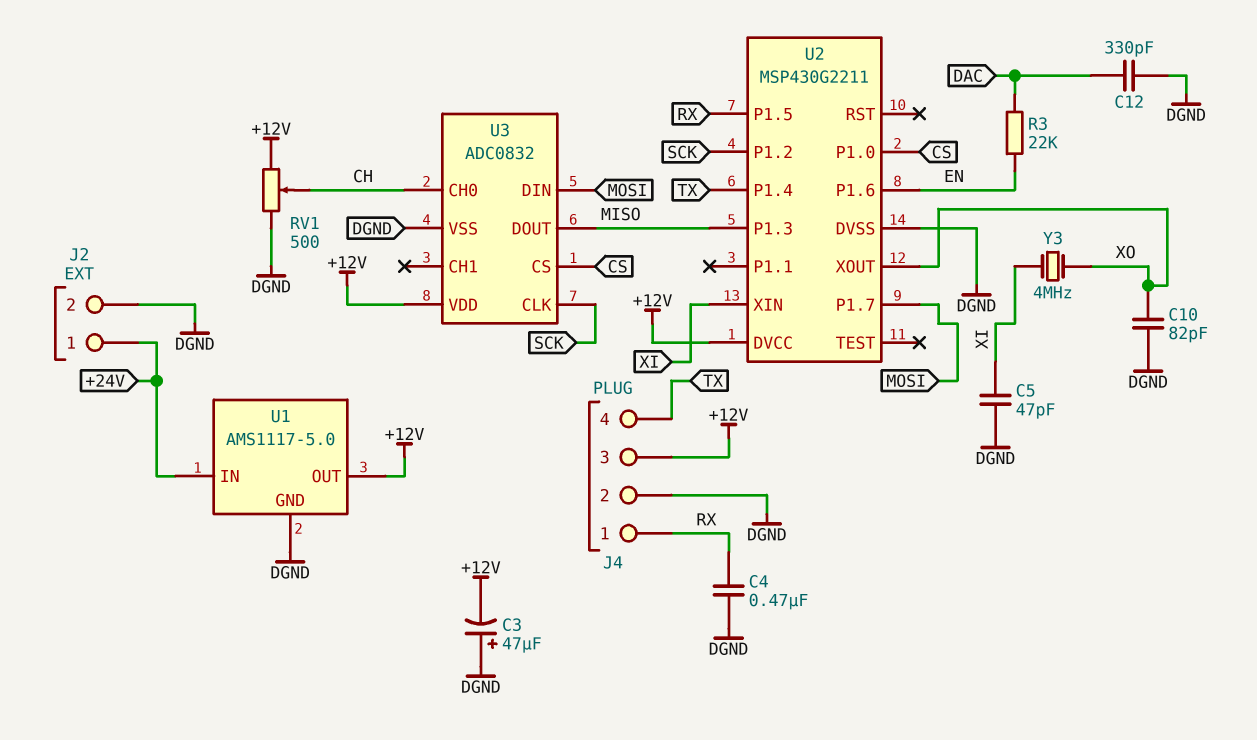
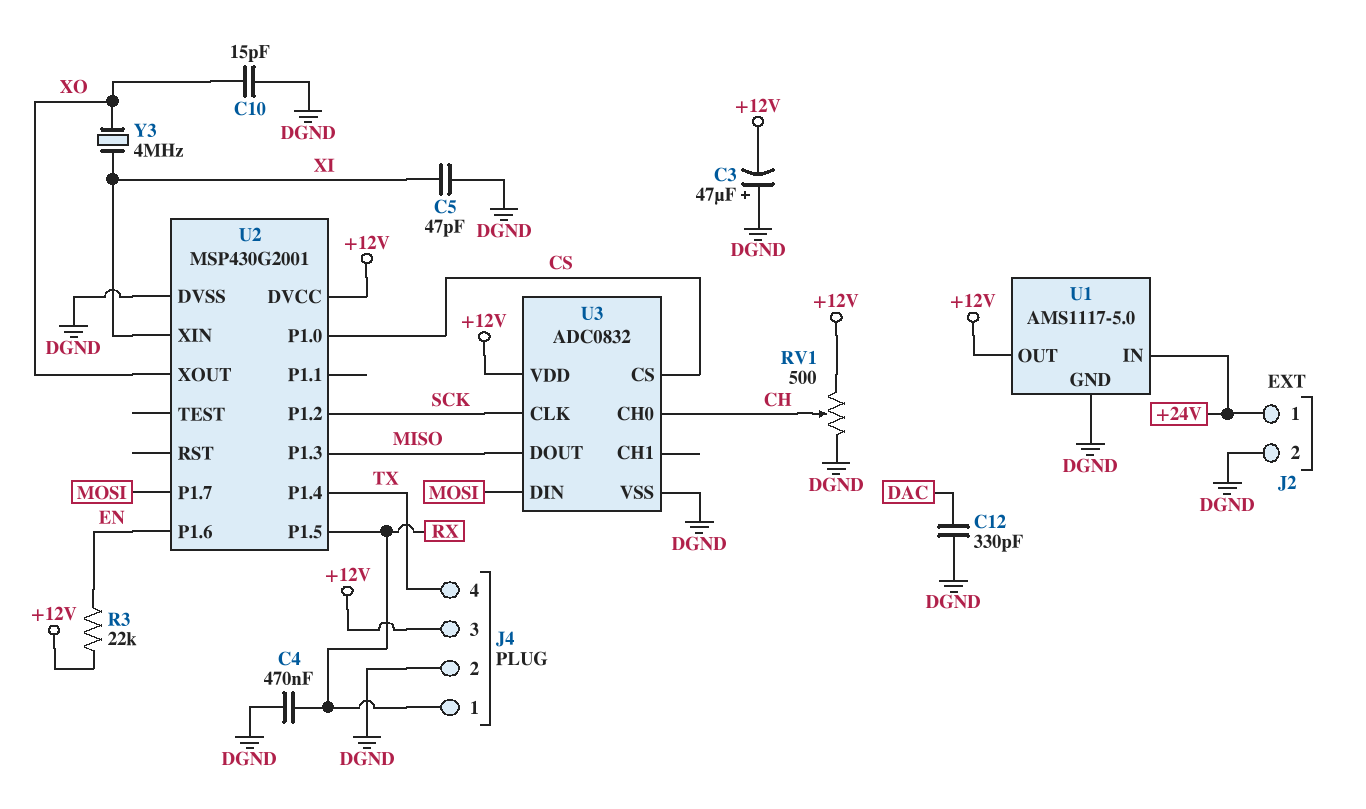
C10: 82pF (DGND, XO) -> 15pF (DGND, XO)
R3: 22k (DAC, EN) -> 22k (+12V, EN)
U2: MSP430G2211 -> MSP430G2001

